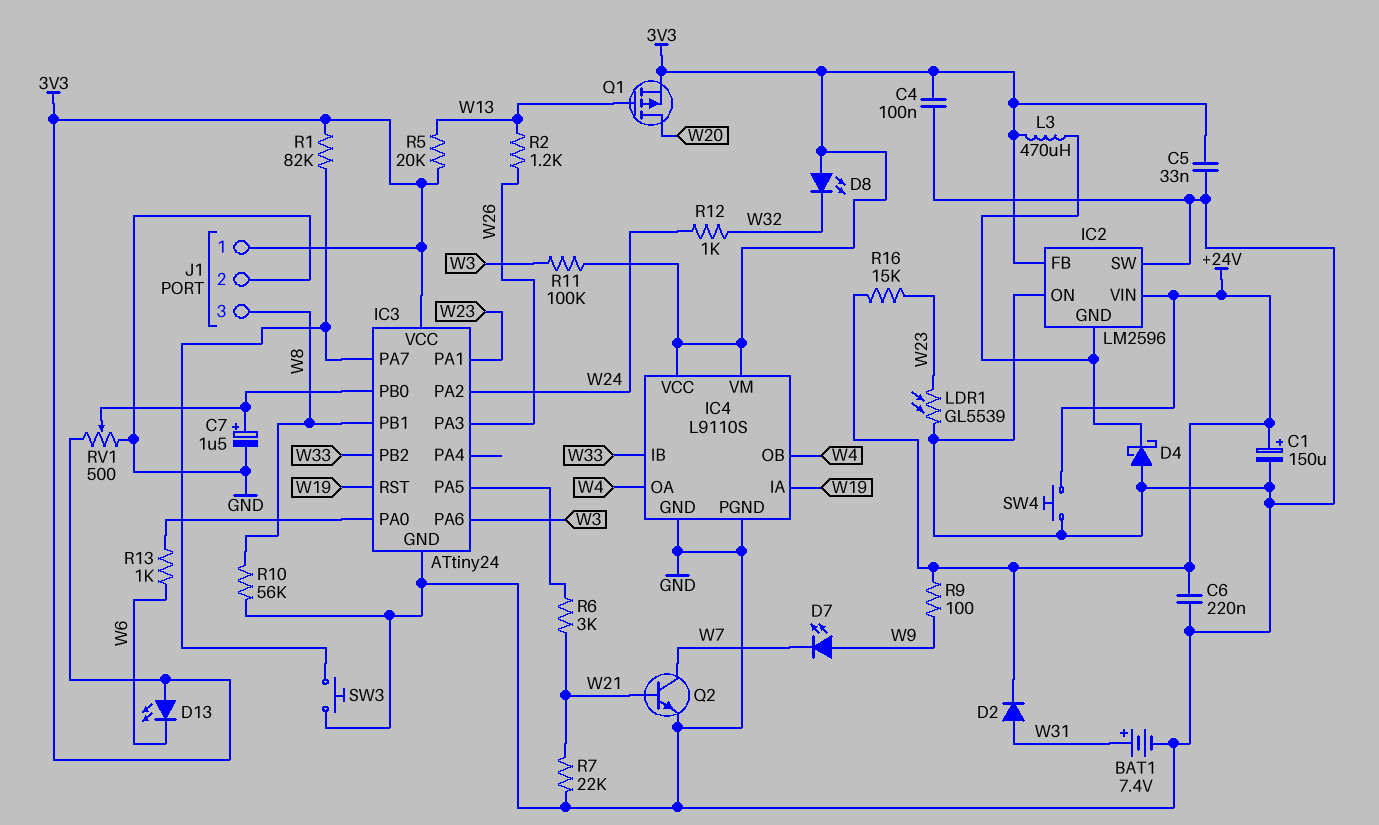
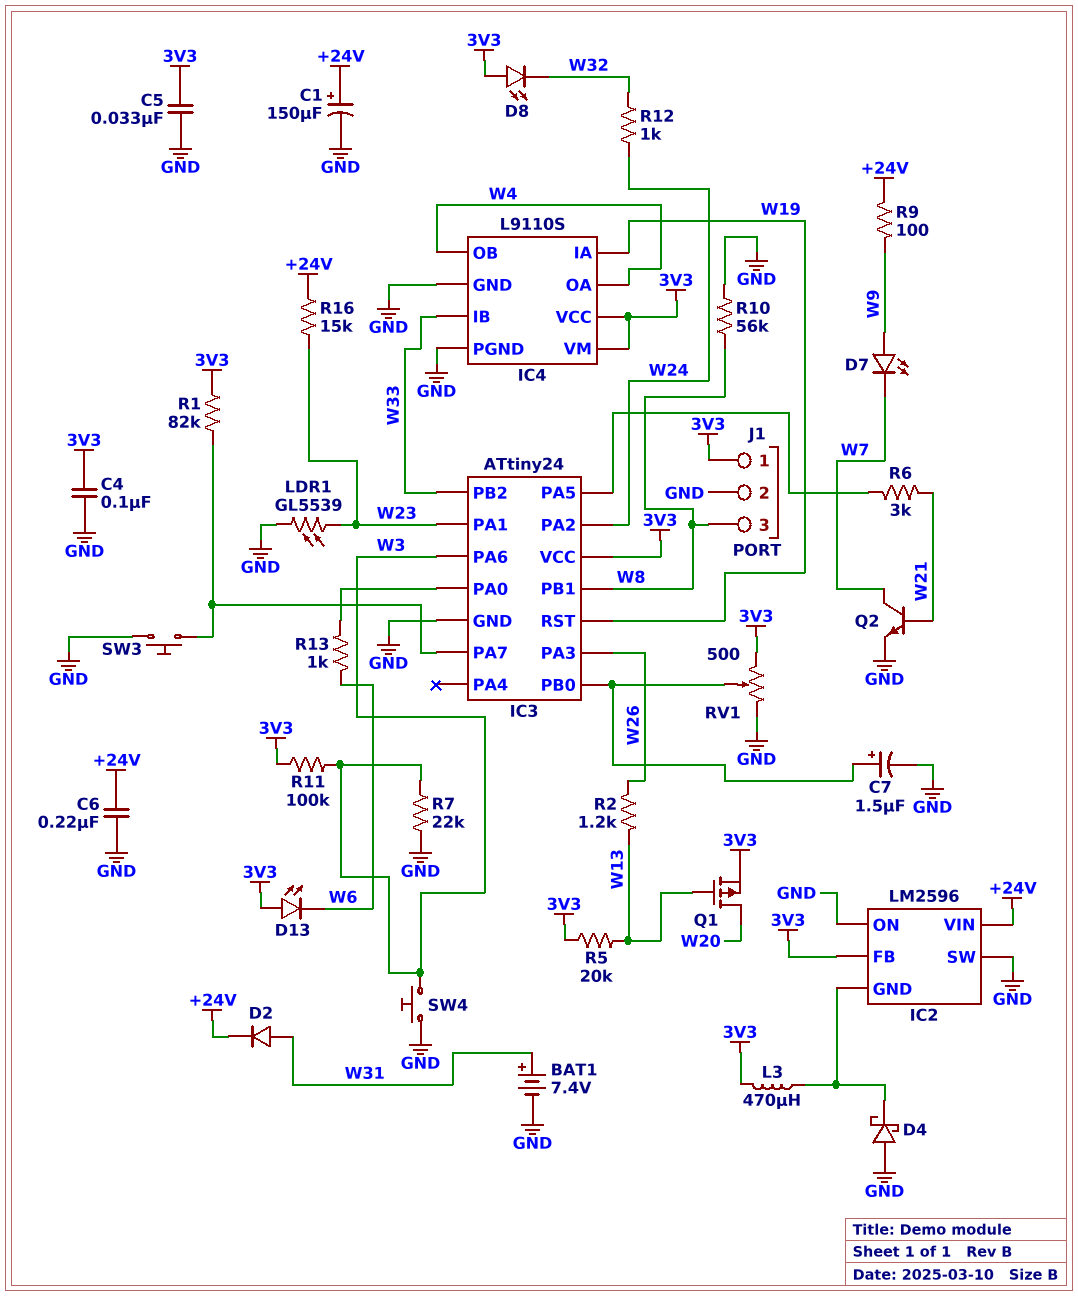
R7: 22k (GND, W21) -> 22k (GND, W3)
SW4: button (+24V, GND) -> button (GND, W3)

